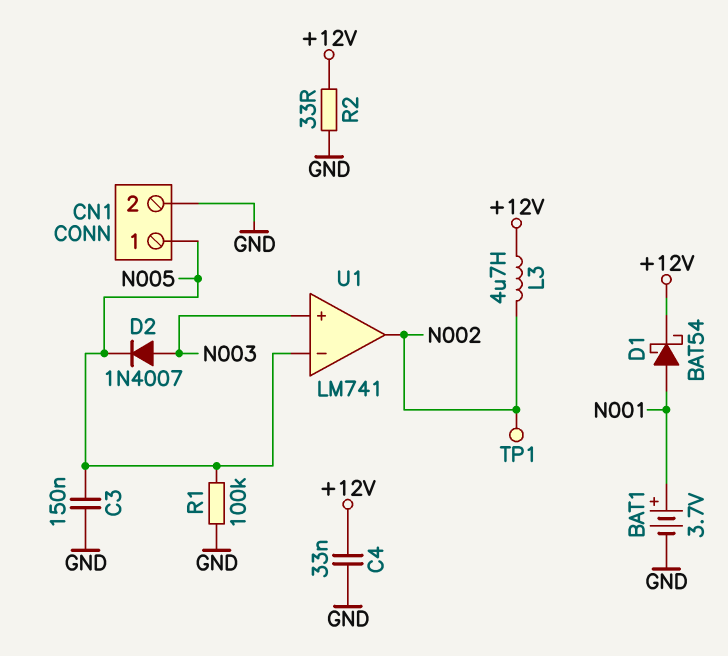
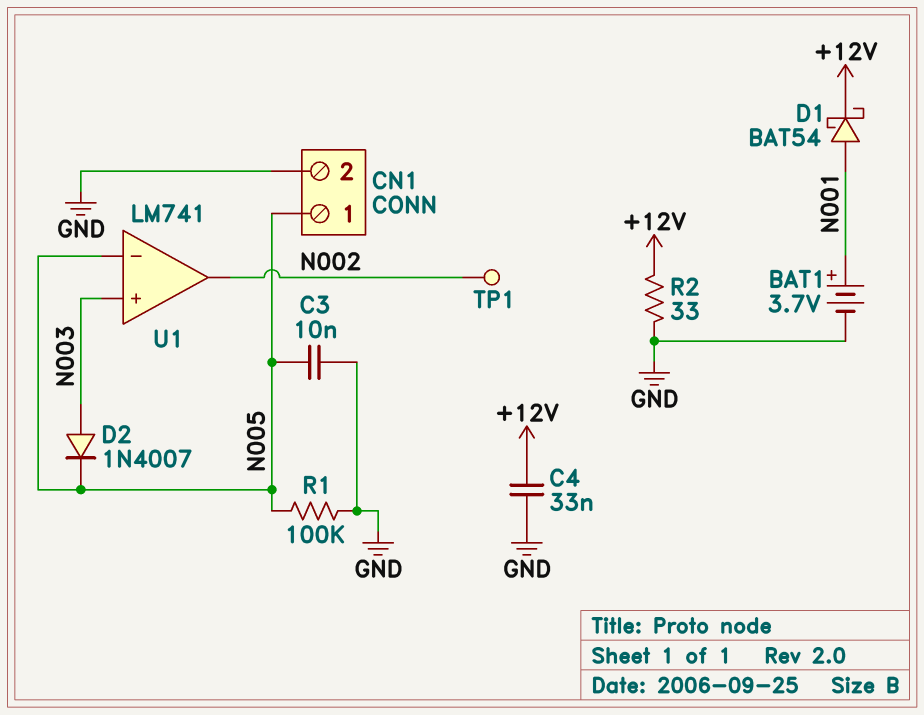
C3: 150nF (GND, N005) -> 10nF (GND, N005)
L3: 4.7uH (+12V, N002) -> none

